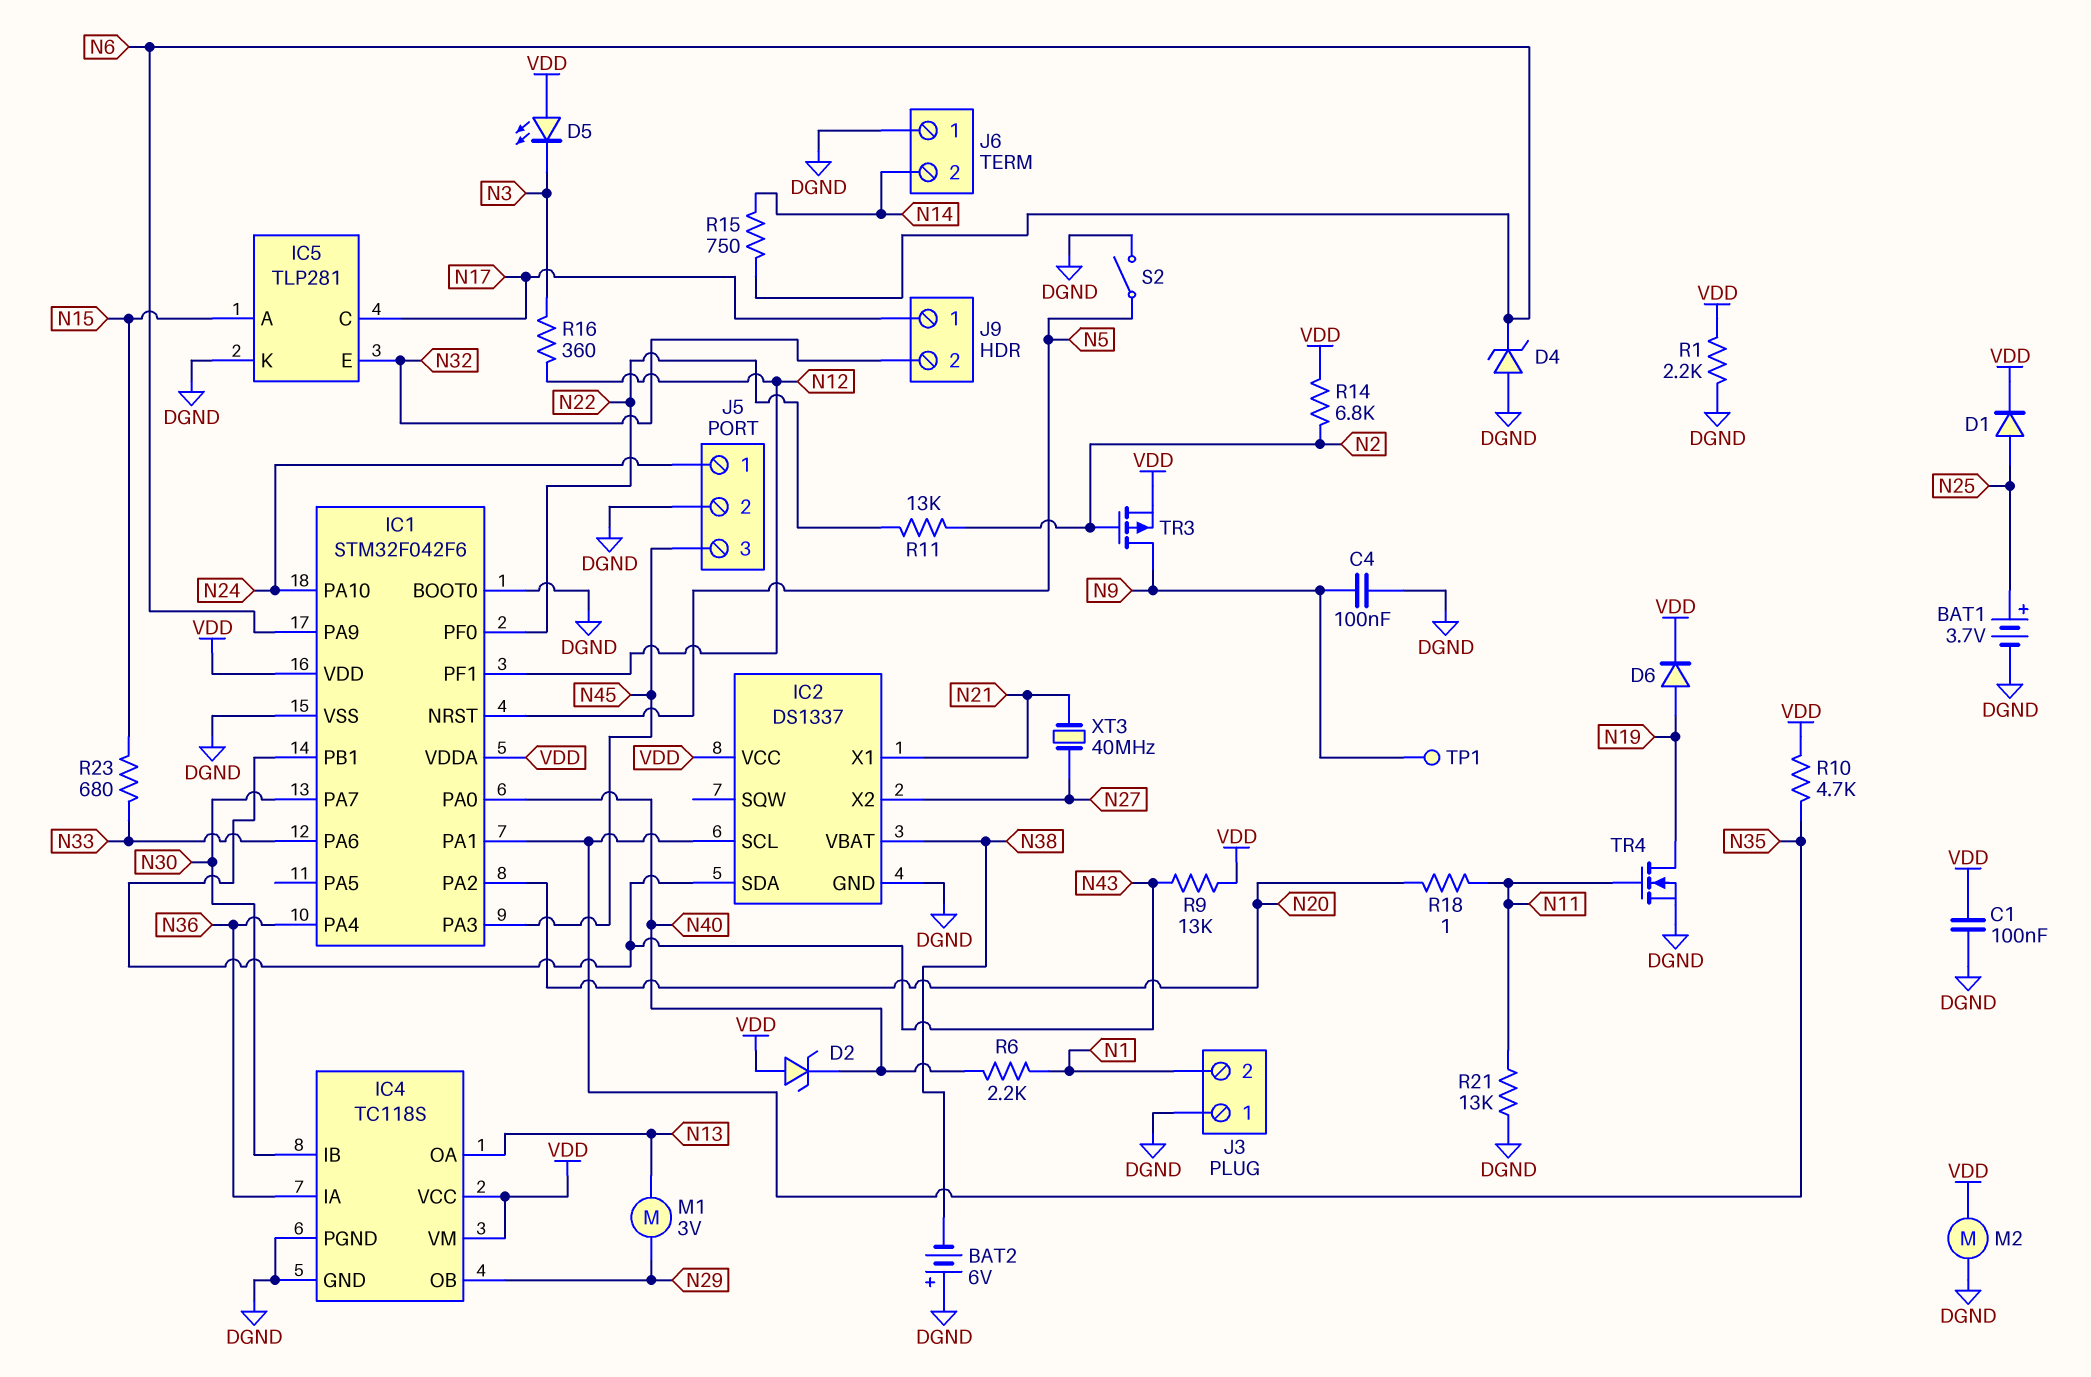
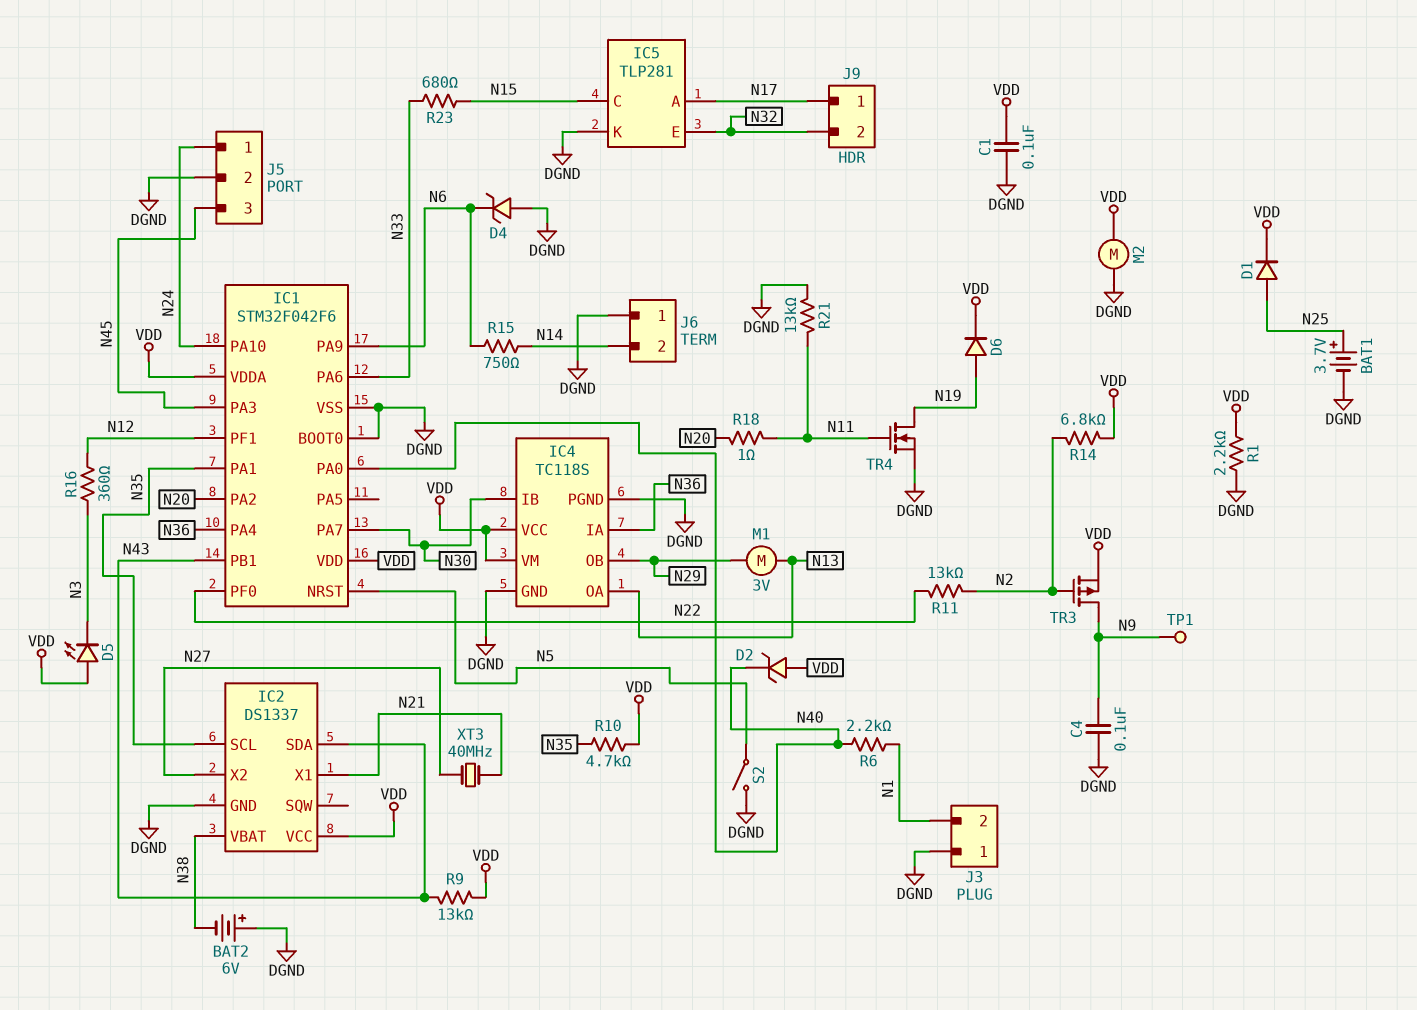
IC5 pin A: N15 -> N17
IC5 pin C: N17 -> N15

